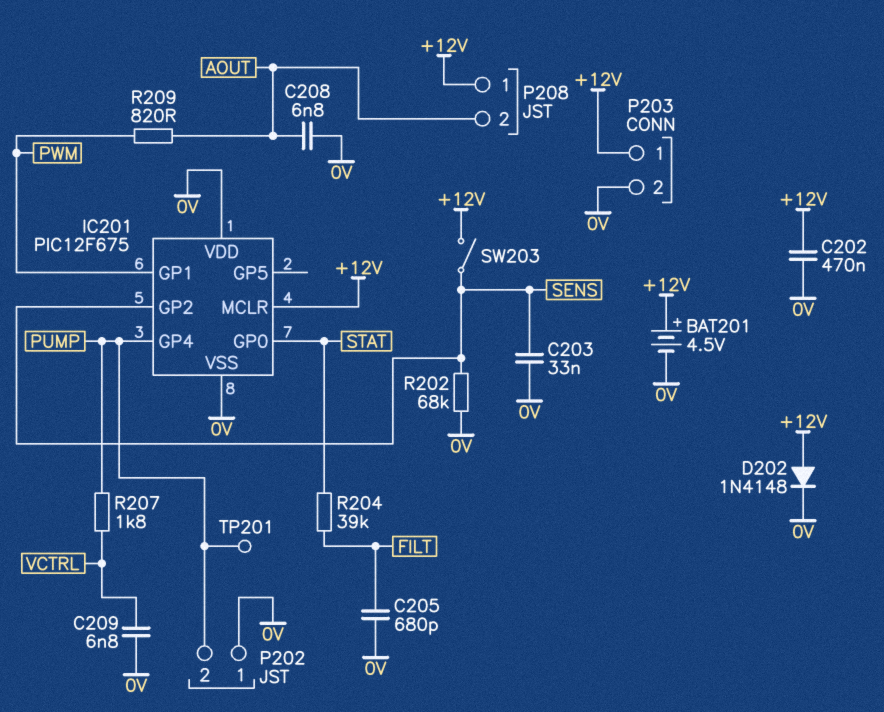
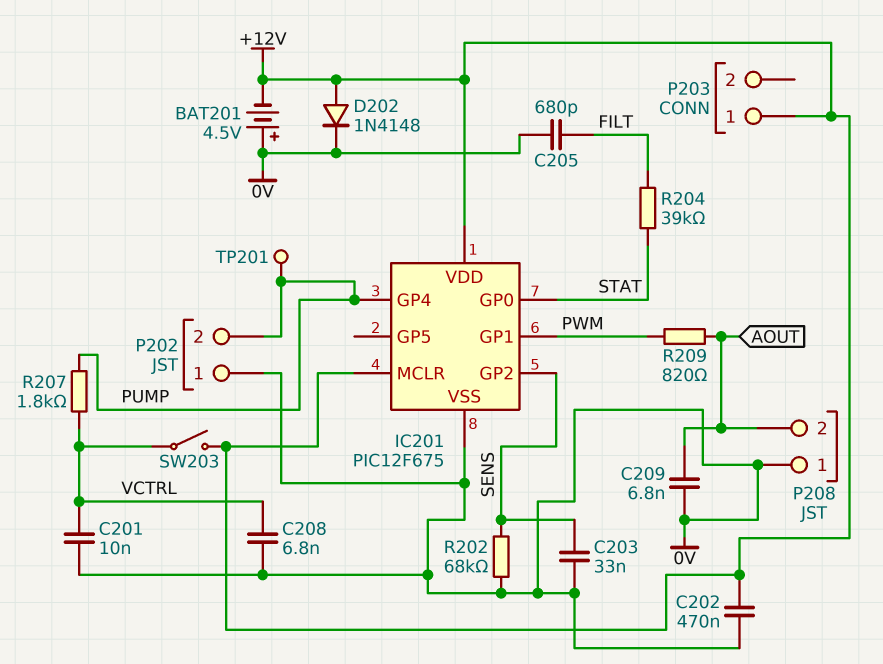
BAT201: 4.5V (plus +12V, minus 0V) -> 4.5V (plus 0V, minus +12V)
C201: none -> 10nF (0V, VCTRL)
C208: 6.8nF (0V, AOUT) -> 6.8nF (0V, VCTRL)
C209: 6.8nF (0V, VCTRL) -> 6.8nF (0V, AOUT)
IC201 pin VDD: 0V -> +12V
P203 pin 2: 0V -> none
P208 pin 1: +12V -> 0V
SW203: switch (+12V, SENS) -> switch (+12V, VCTRL)

